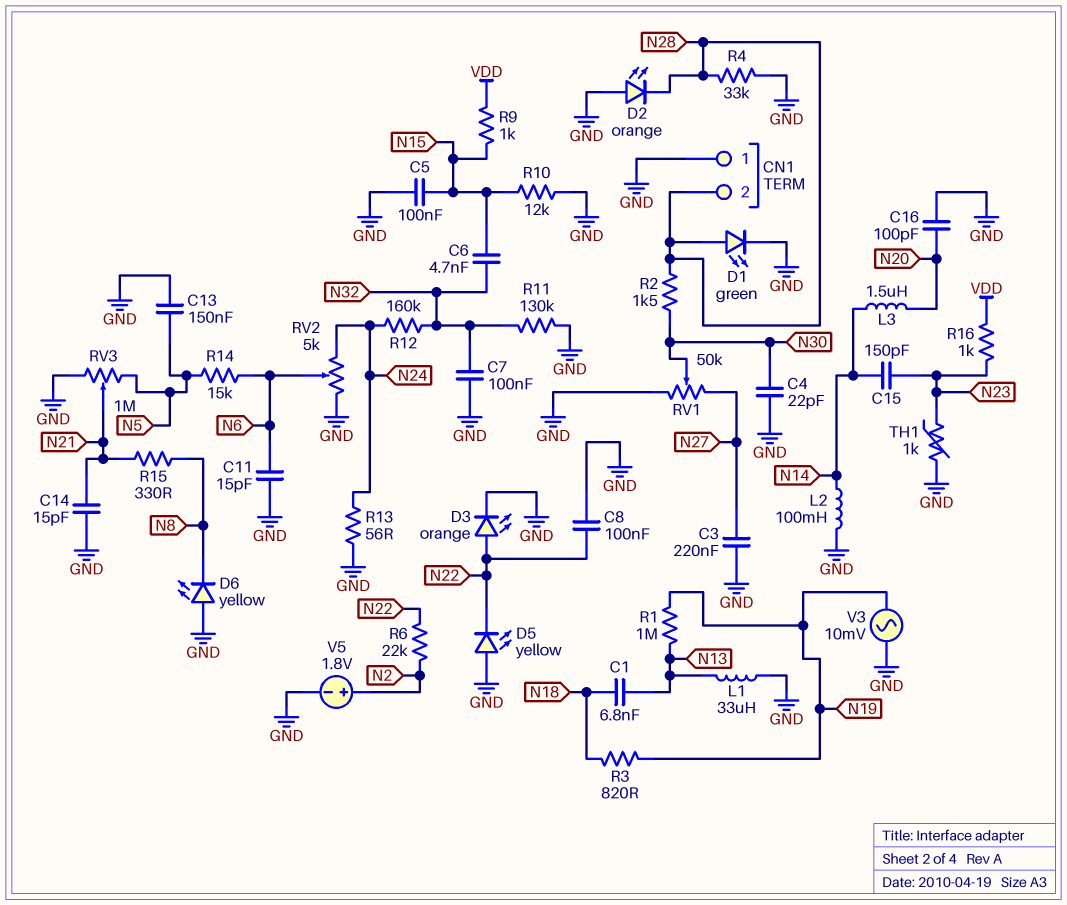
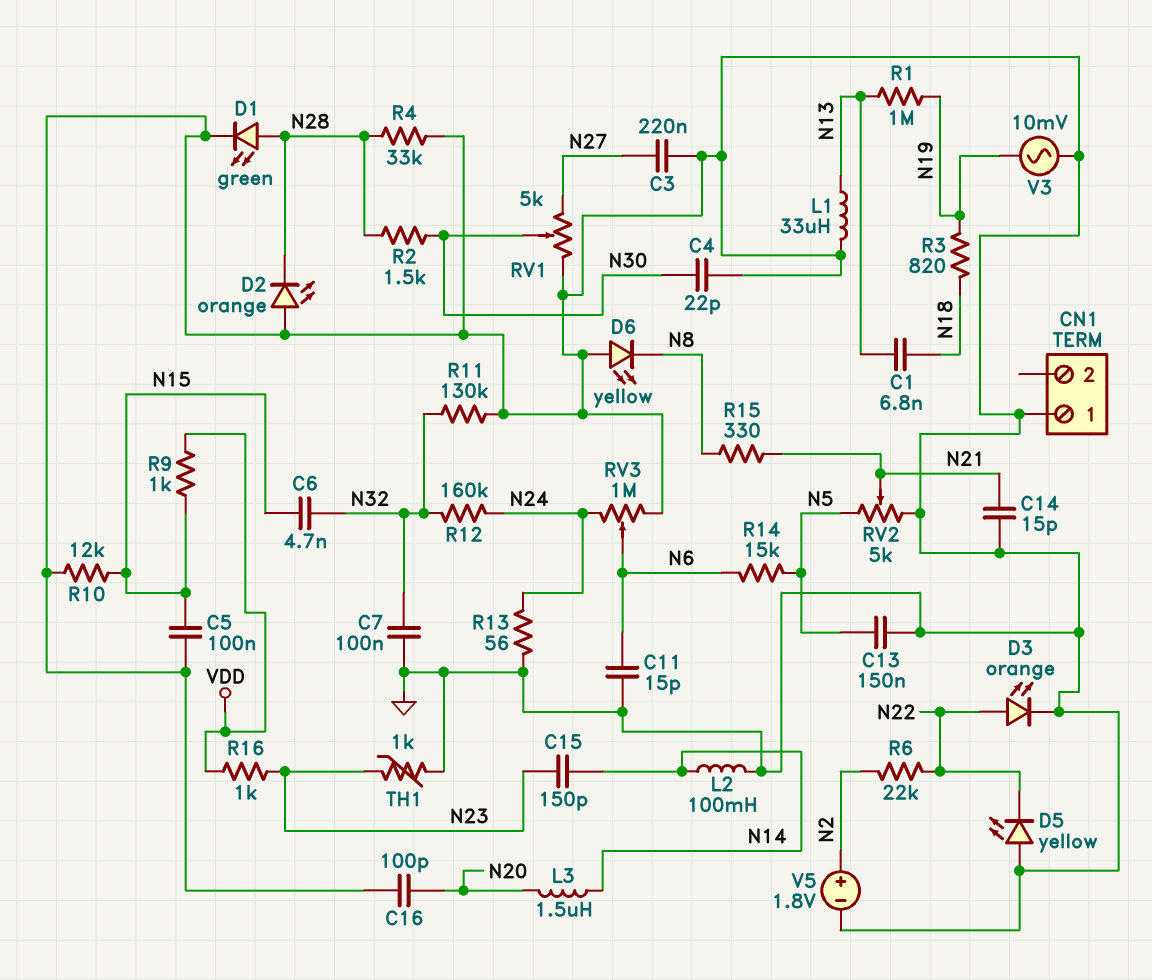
C8: 100nF (GND, N22) -> none
CN1 pin 2: N28 -> none
RV1: 50k (GND, N27, wiper N30) -> 5k (GND, N27, wiper N30)
RV2: 5k (GND, N24, wiper N6) -> 5k (GND, N5, wiper N21)
RV3: 1M (GND, N5, wiper N21) -> 1M (GND, N24, wiper N6)

